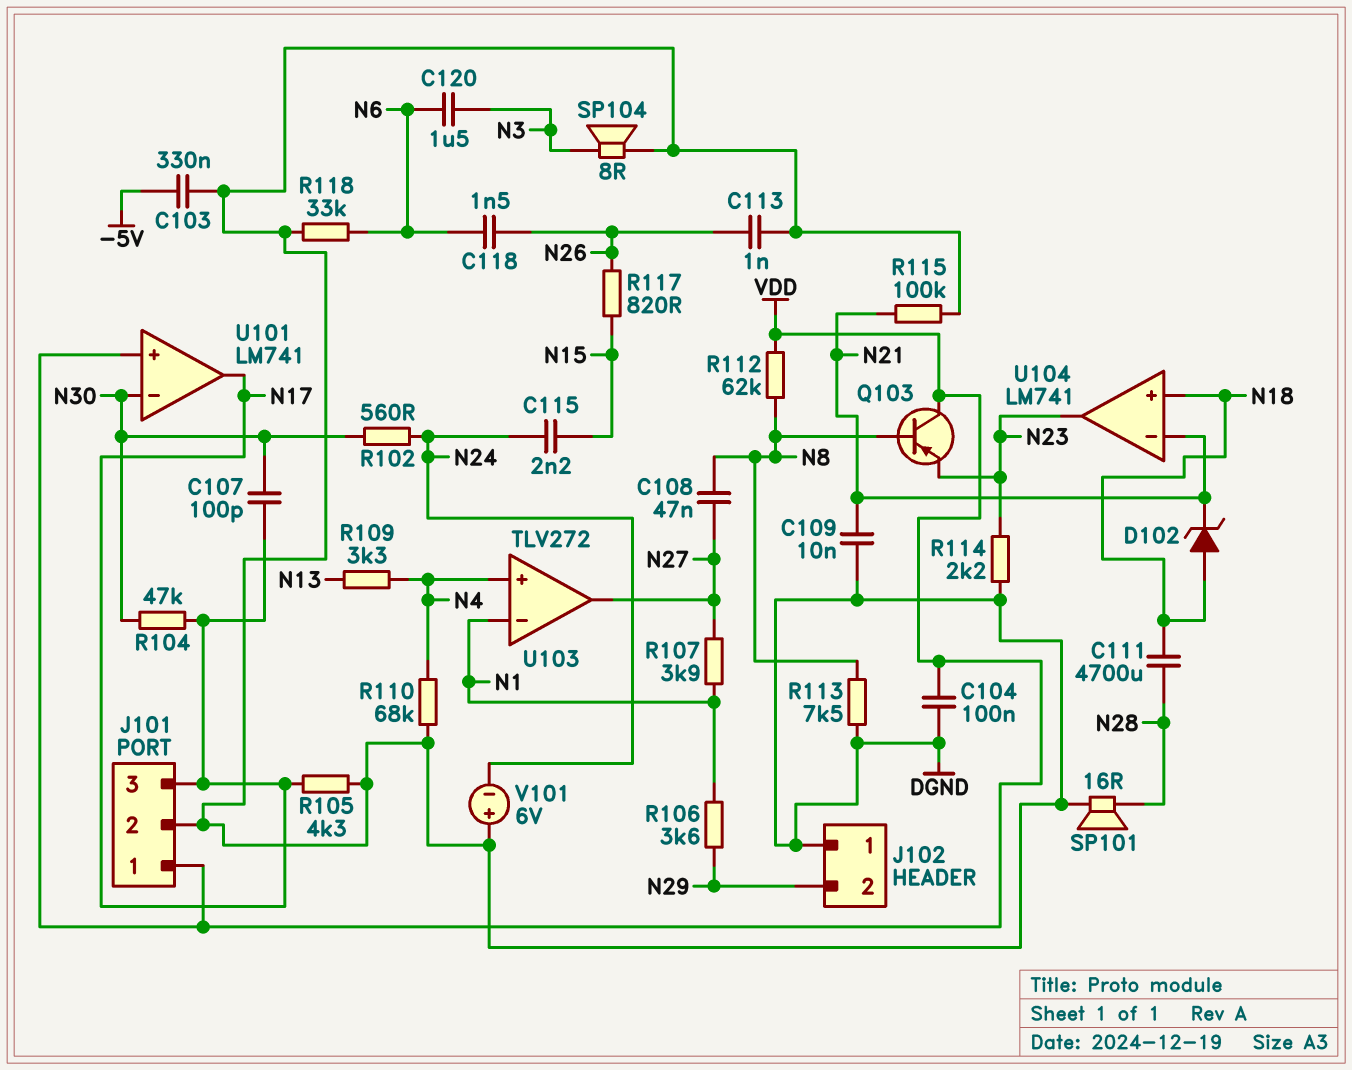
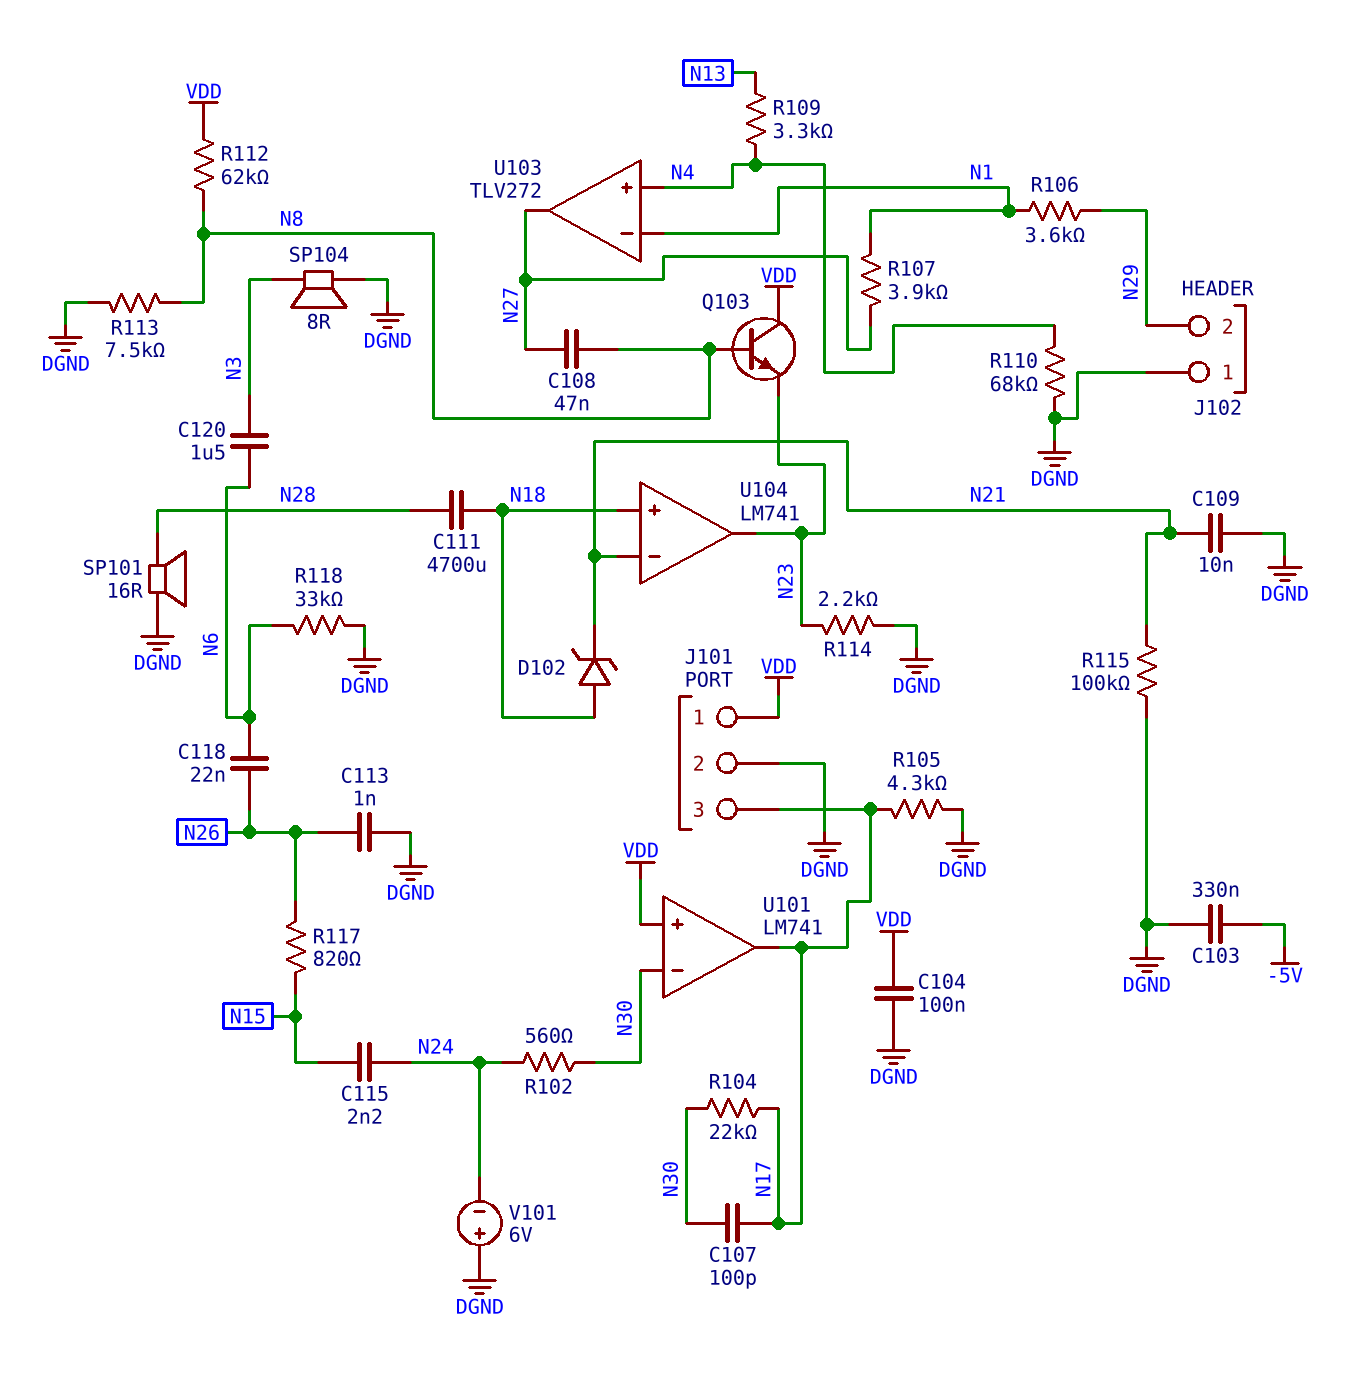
C118: 1.5nF (N6, N26) -> 22nF (N6, N26)
Q103: PNP (B N8, C VDD, E N23) -> NPN (B N8, C VDD, E N23)
R104: 47k (N17, N30) -> 22k (N17, N30)

